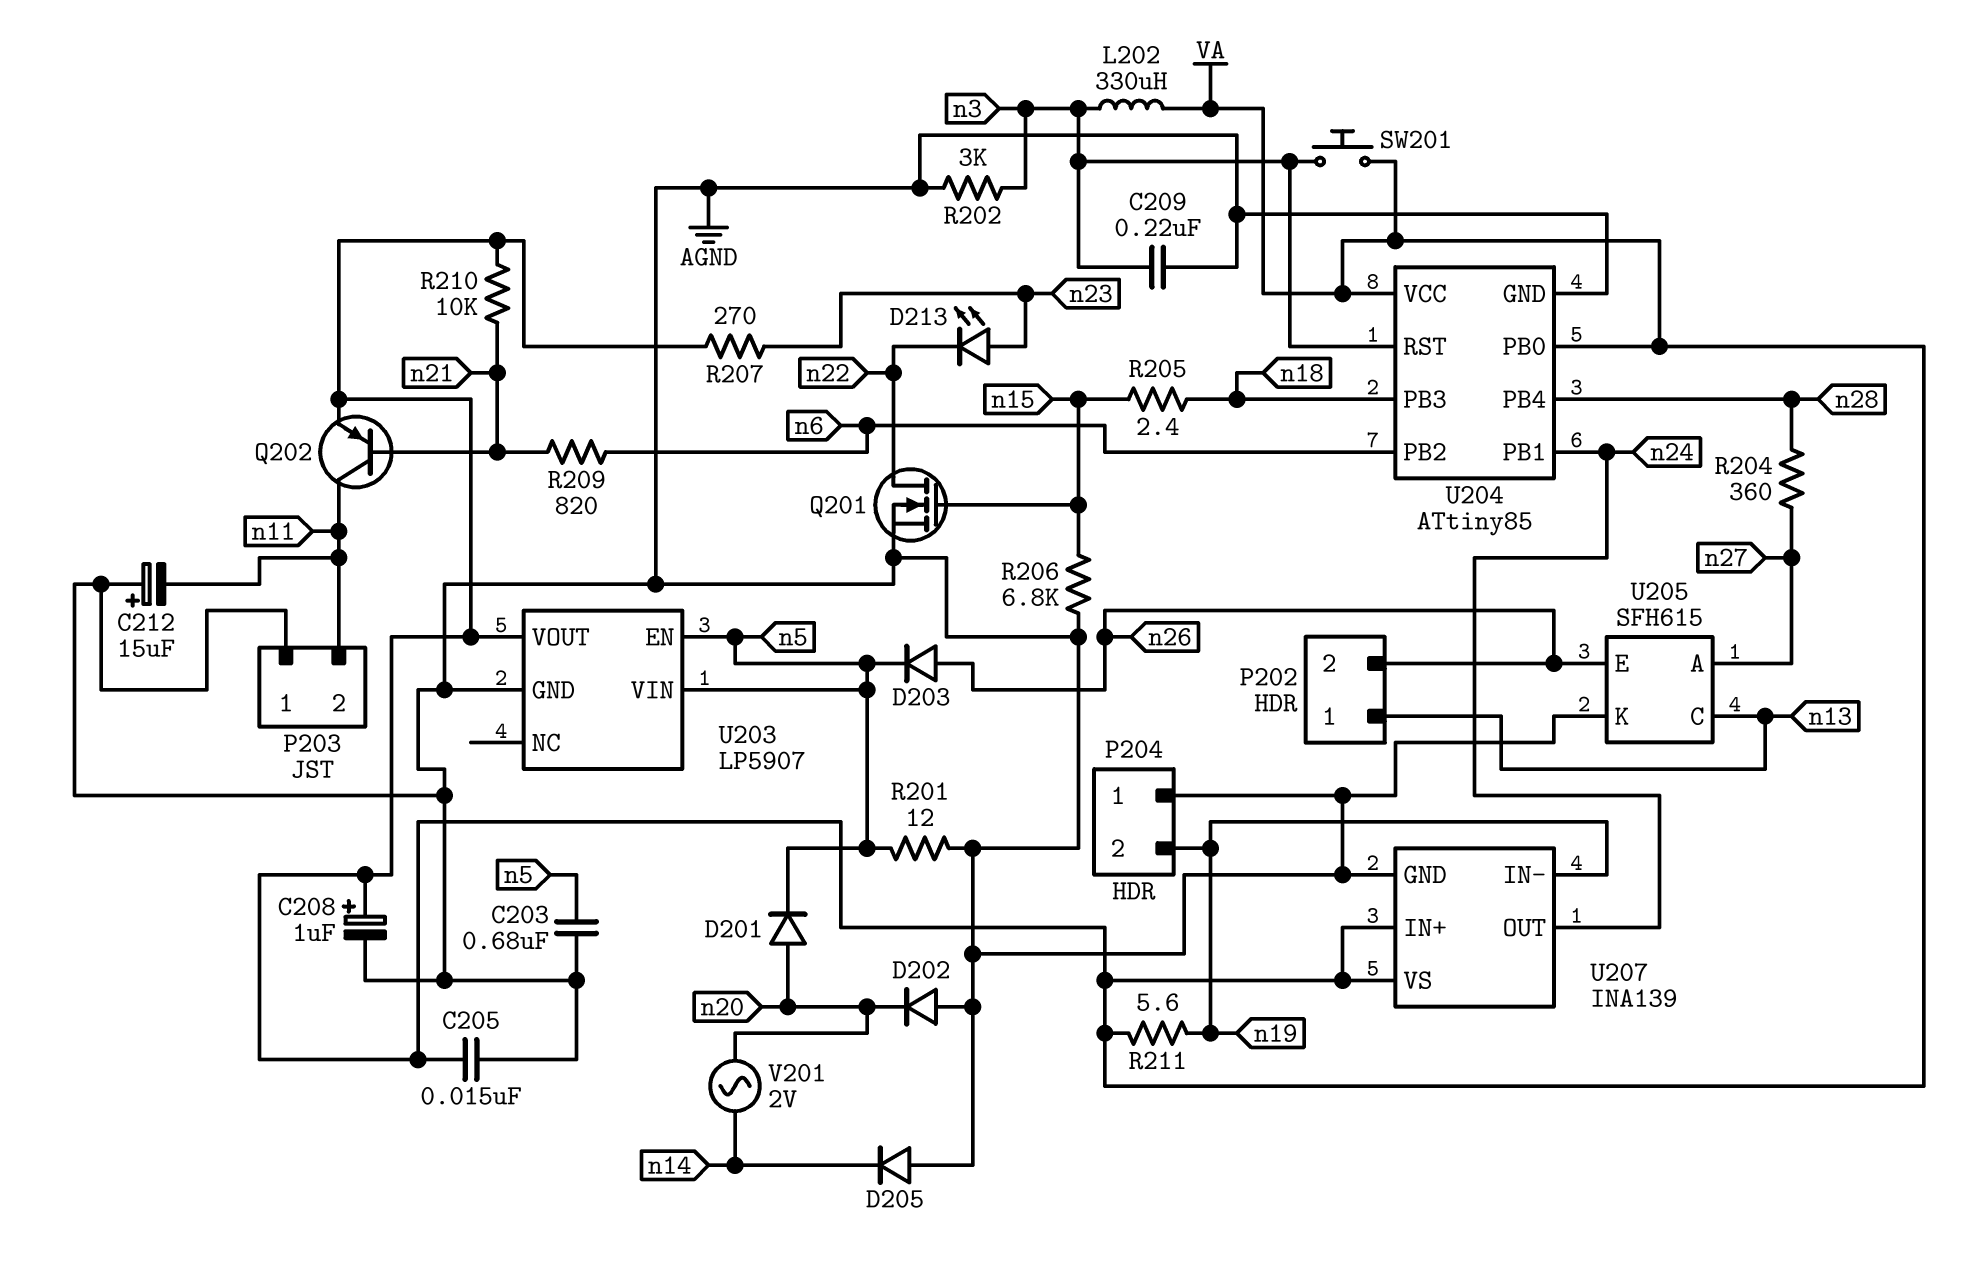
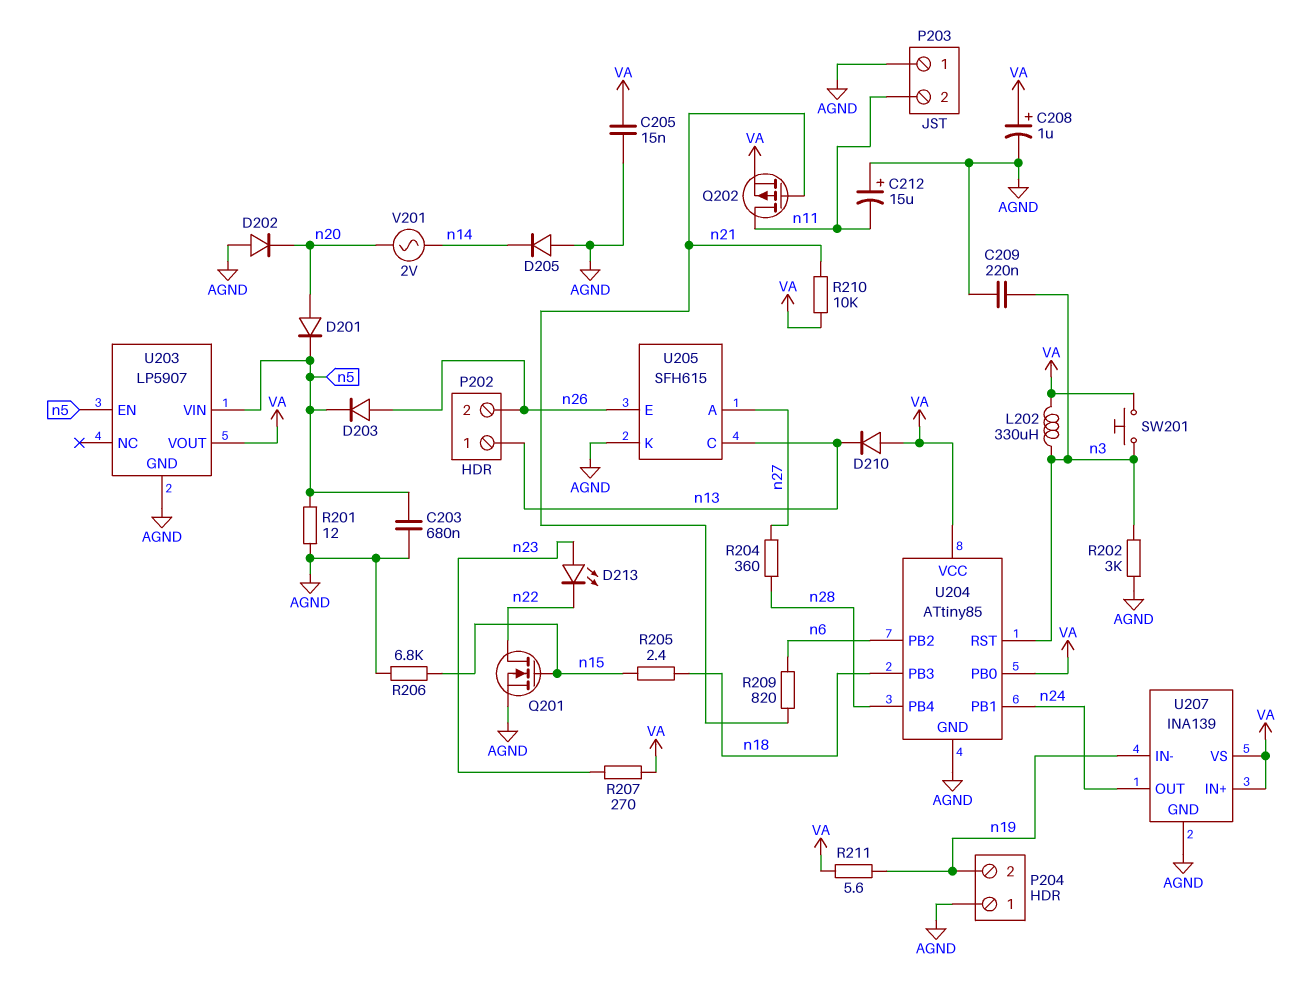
D210: none -> diode (A VA, K n13)
Q202: PNP (B n21, C n11, E VA) -> PMOS (G n21, D n11, S VA)

